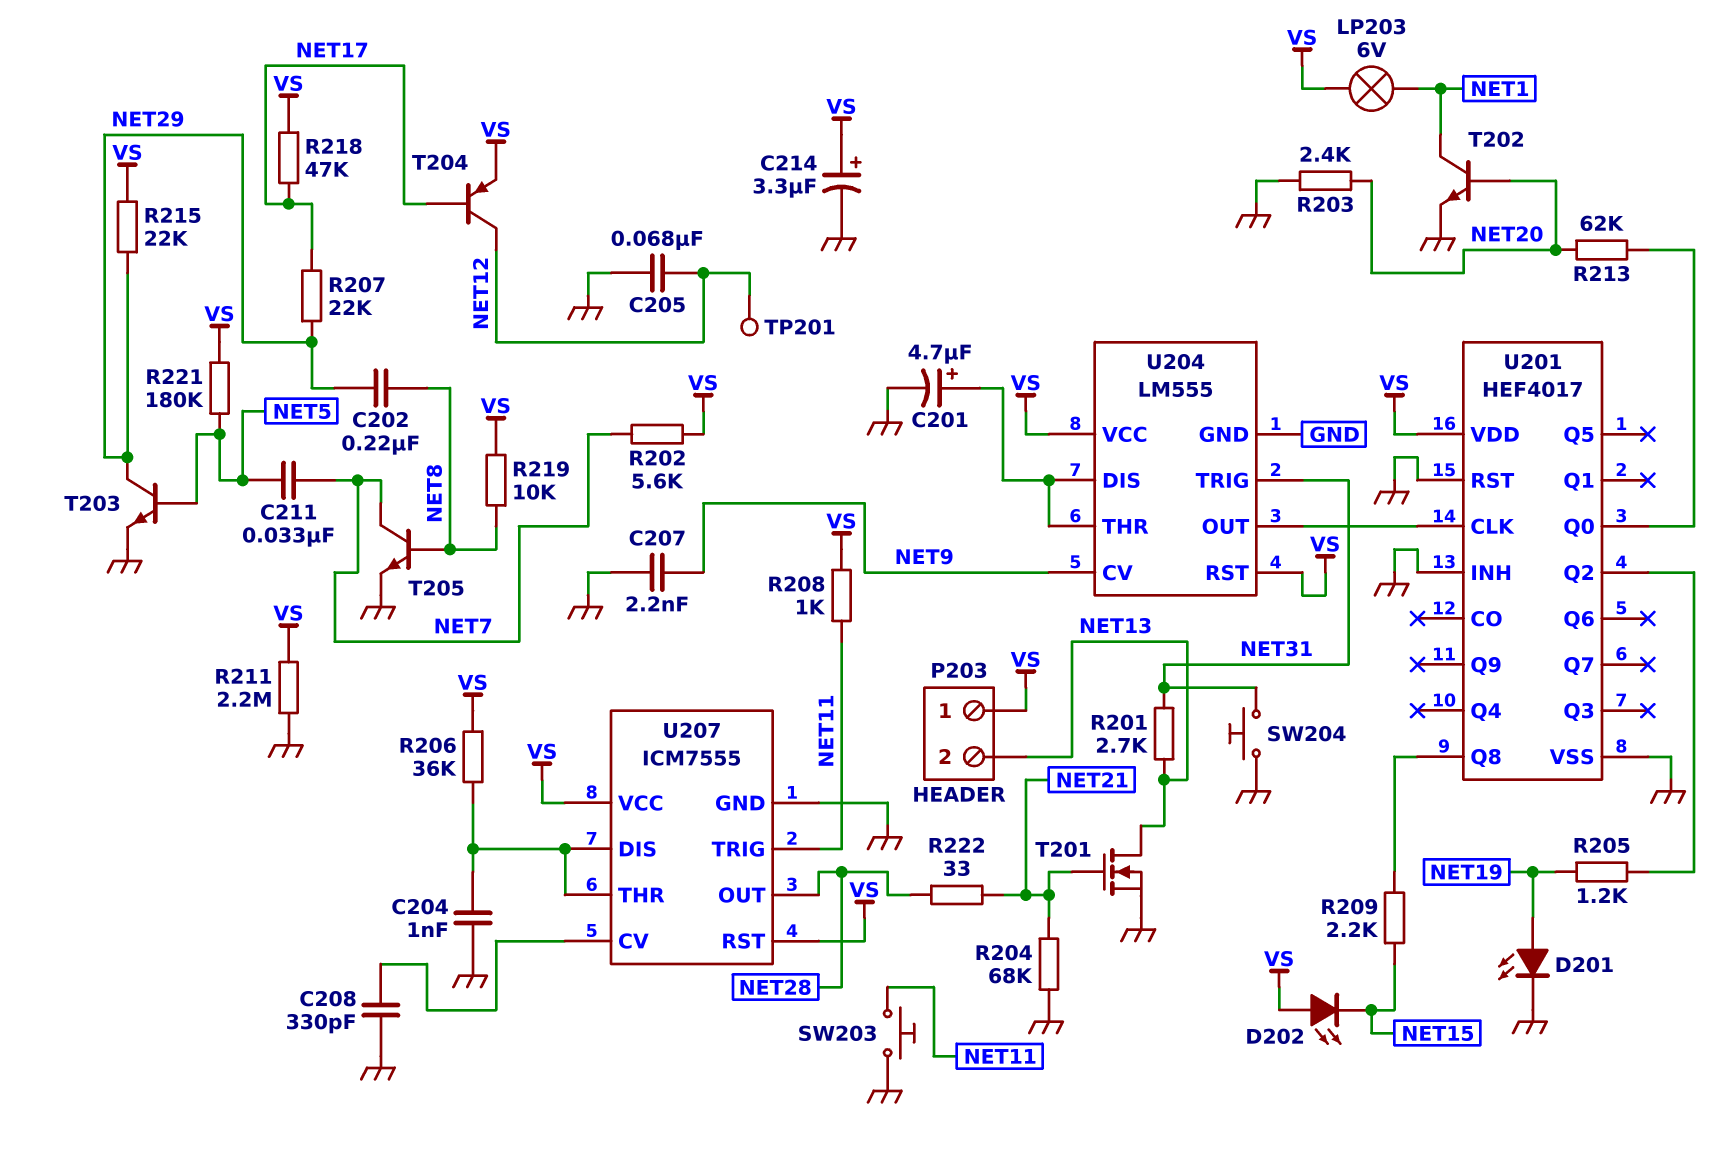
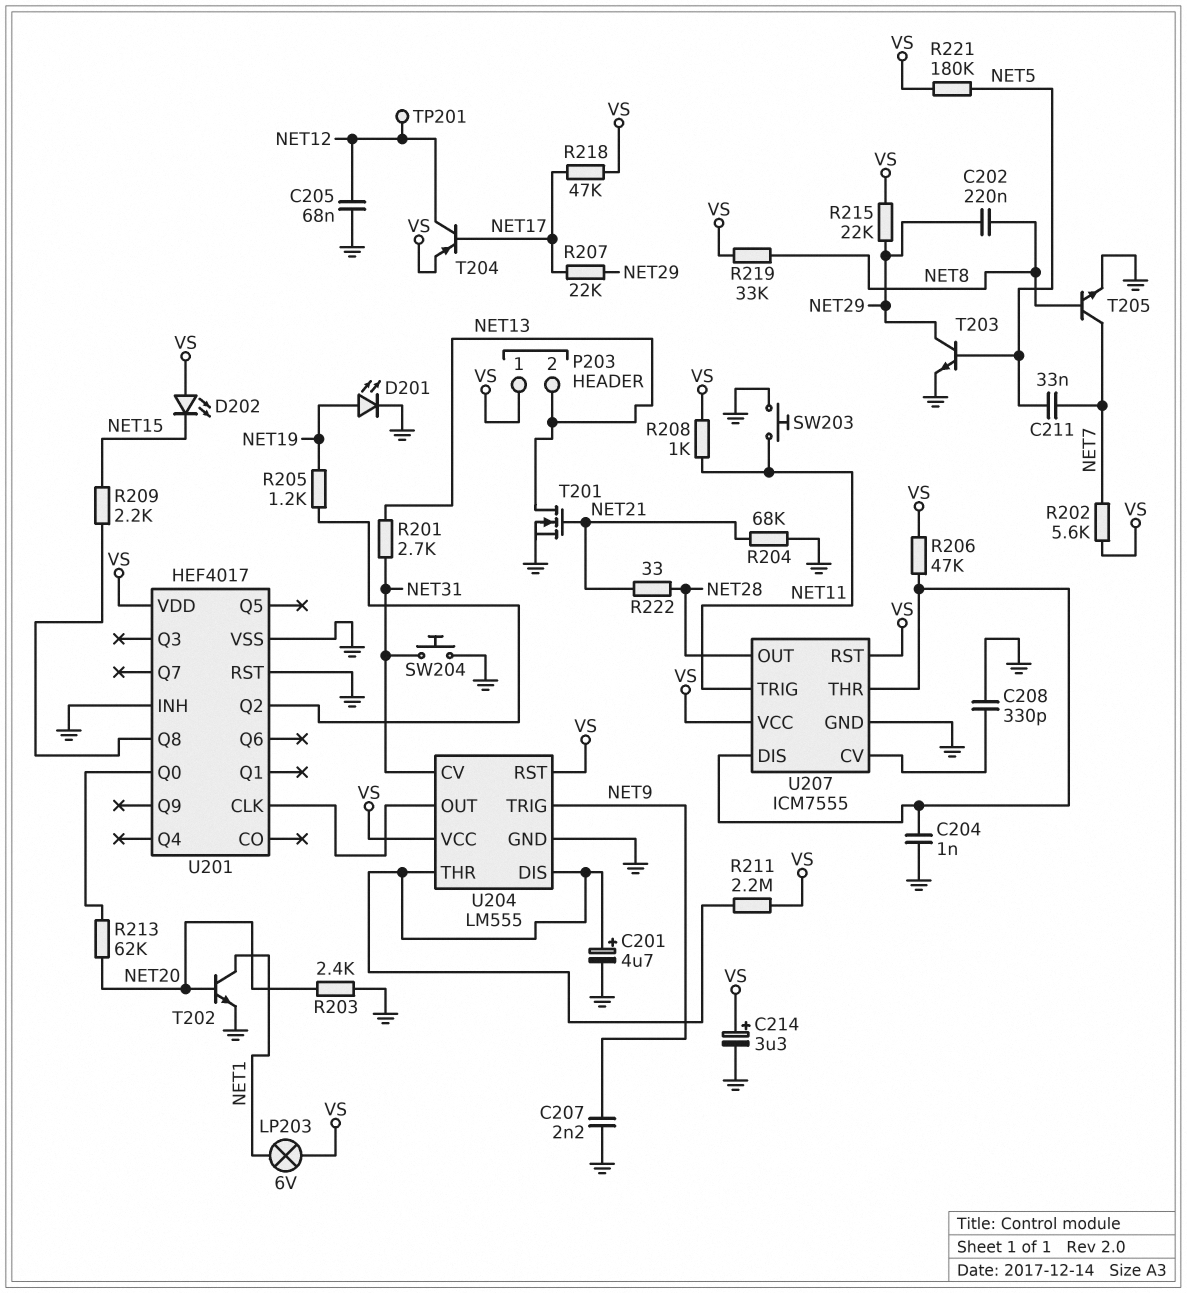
R206: 36k (U207/DIS, VS) -> 47k (U207/DIS, VS)
R211: 2.2M (GND, VS) -> 2.2M (U204/DIS, VS)
R219: 10k (NET8, VS) -> 33k (NET8, VS)
U204 pin CV: NET9 -> NET31
U204 pin TRIG: NET31 -> NET9

